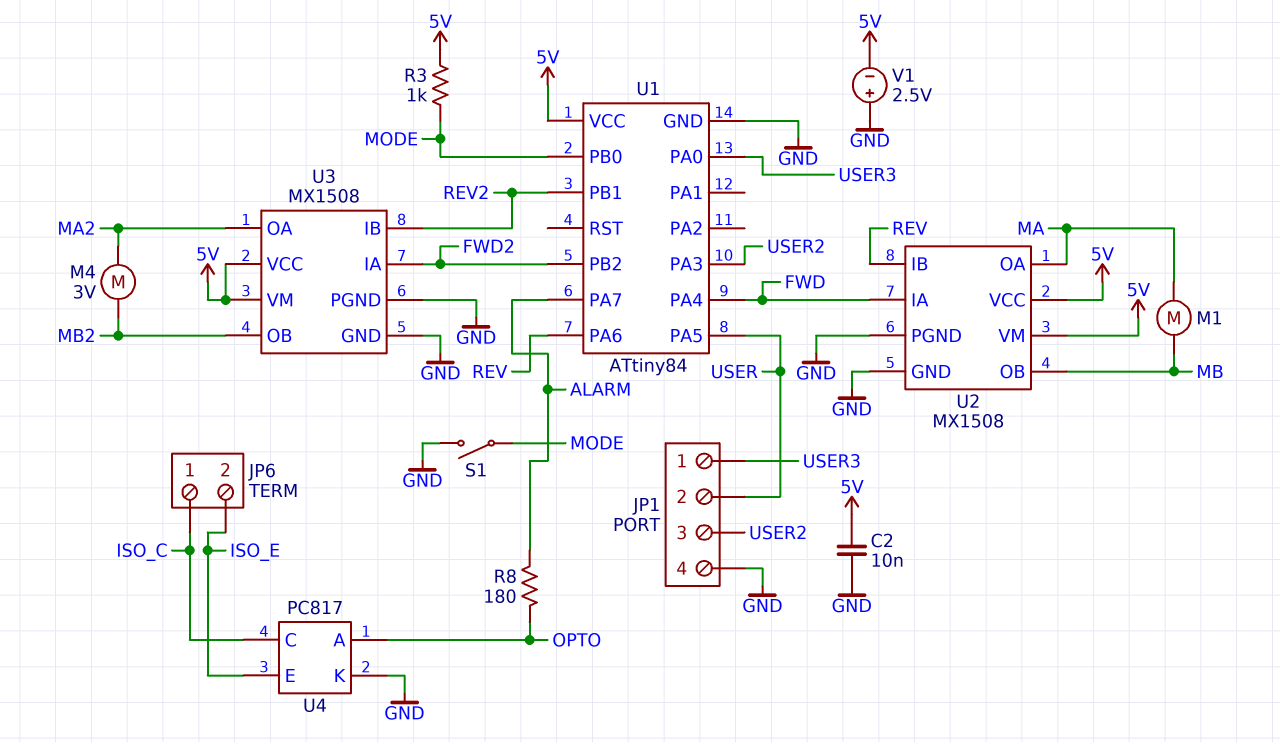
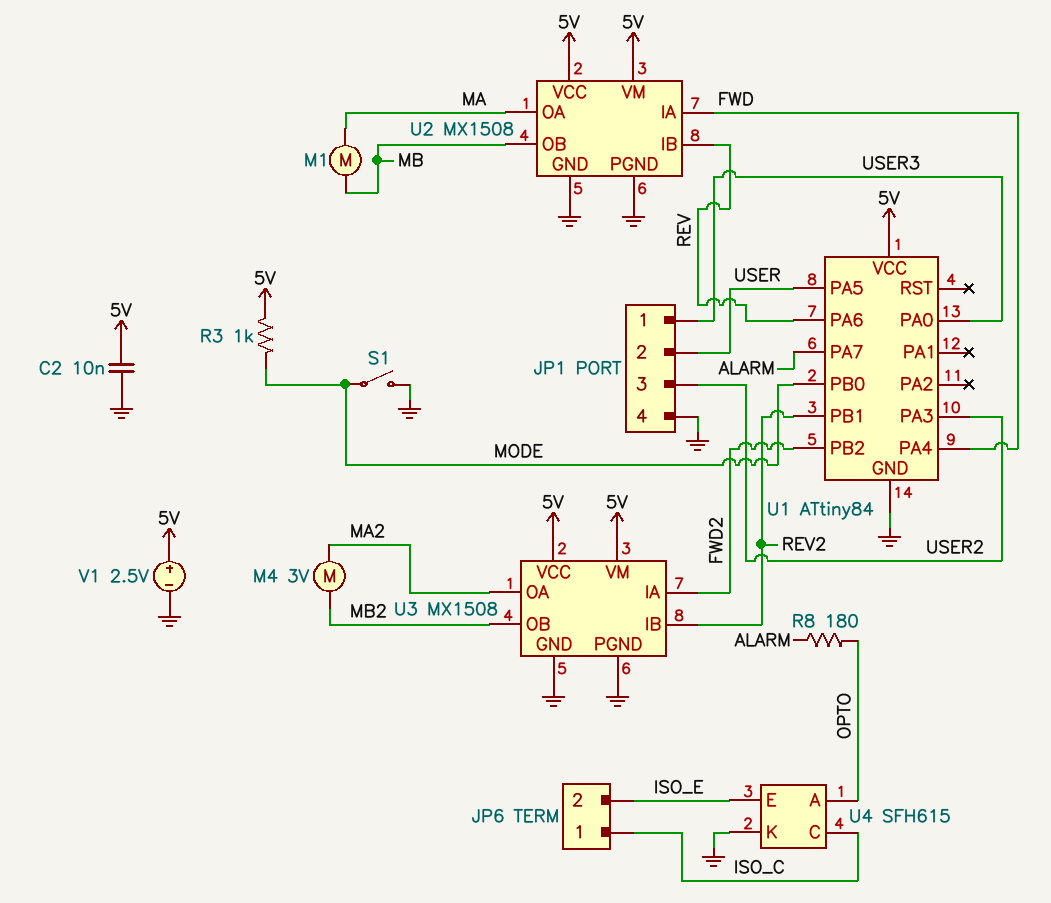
U4: PC817 -> SFH615
V1: 2.5V (plus GND, minus 5V) -> 2.5V (plus 5V, minus GND)

